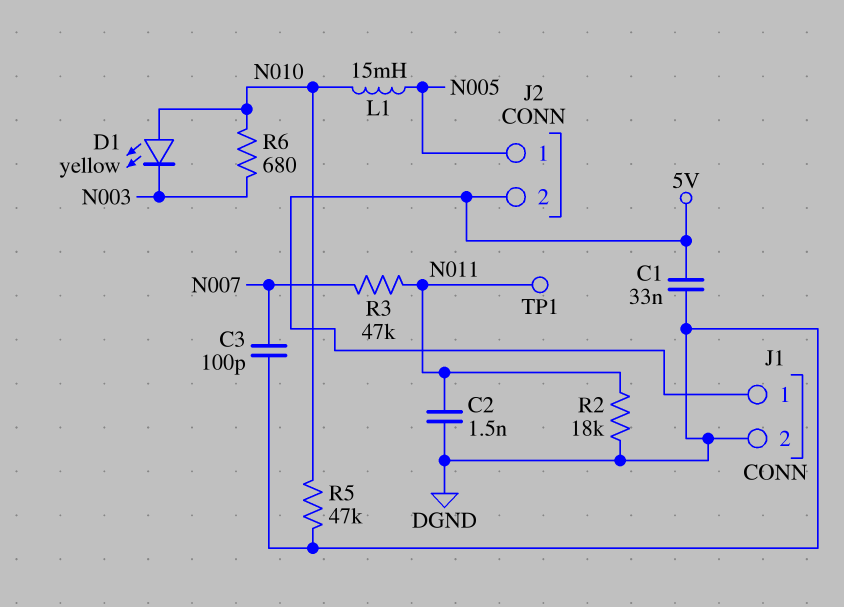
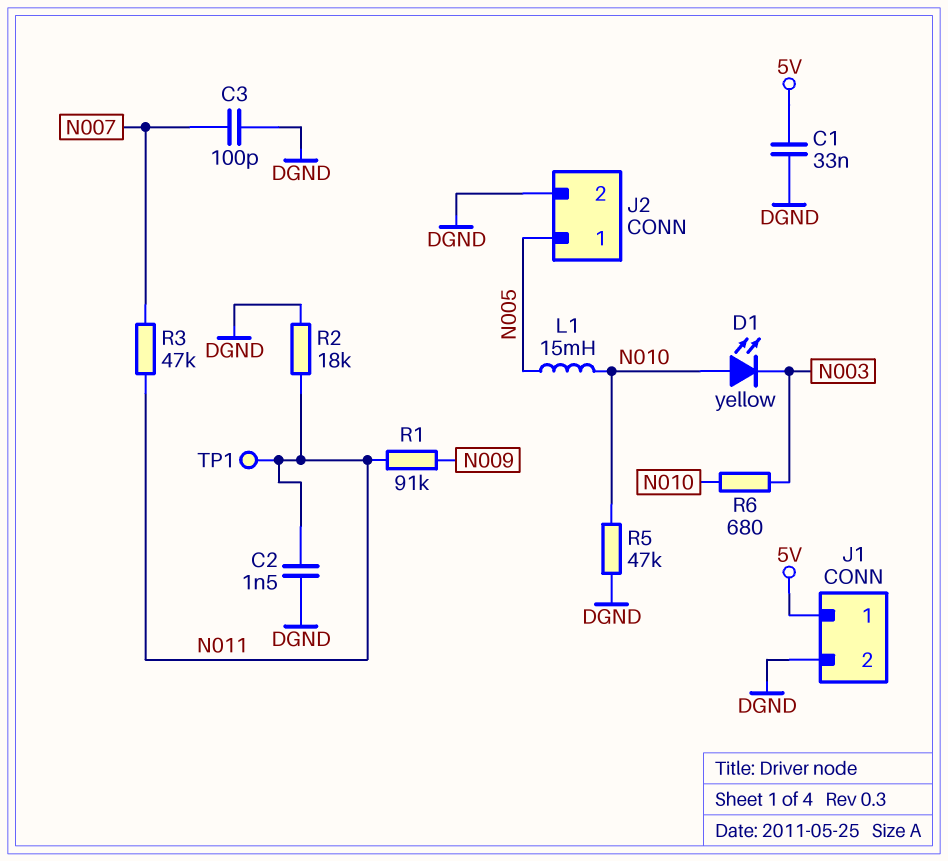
J2 pin 2: 5V -> DGND
R1: none -> 91k (N009, N011)

